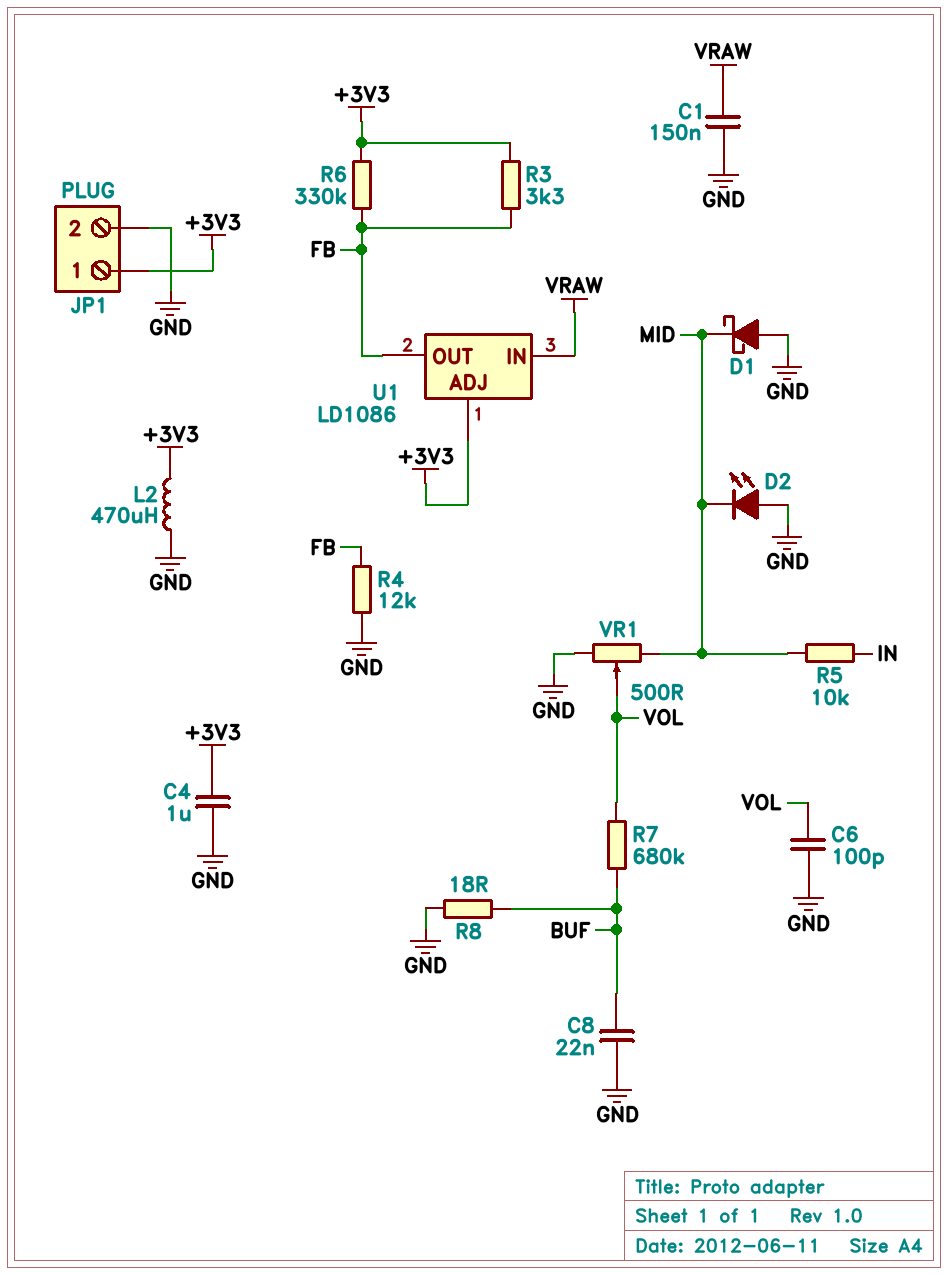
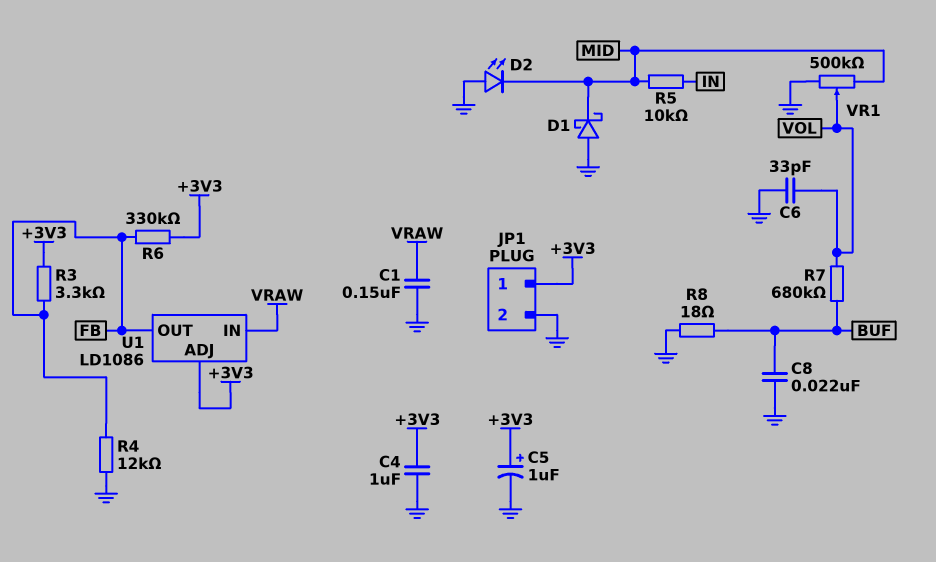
C5: none -> 1uF (plus +3V3, minus GND)
C6: 100pF (GND, VOL) -> 33pF (GND, VOL)
L2: 470uH (+3V3, GND) -> none
VR1: 500 (GND, MID, wiper VOL) -> 500k (GND, MID, wiper VOL)

